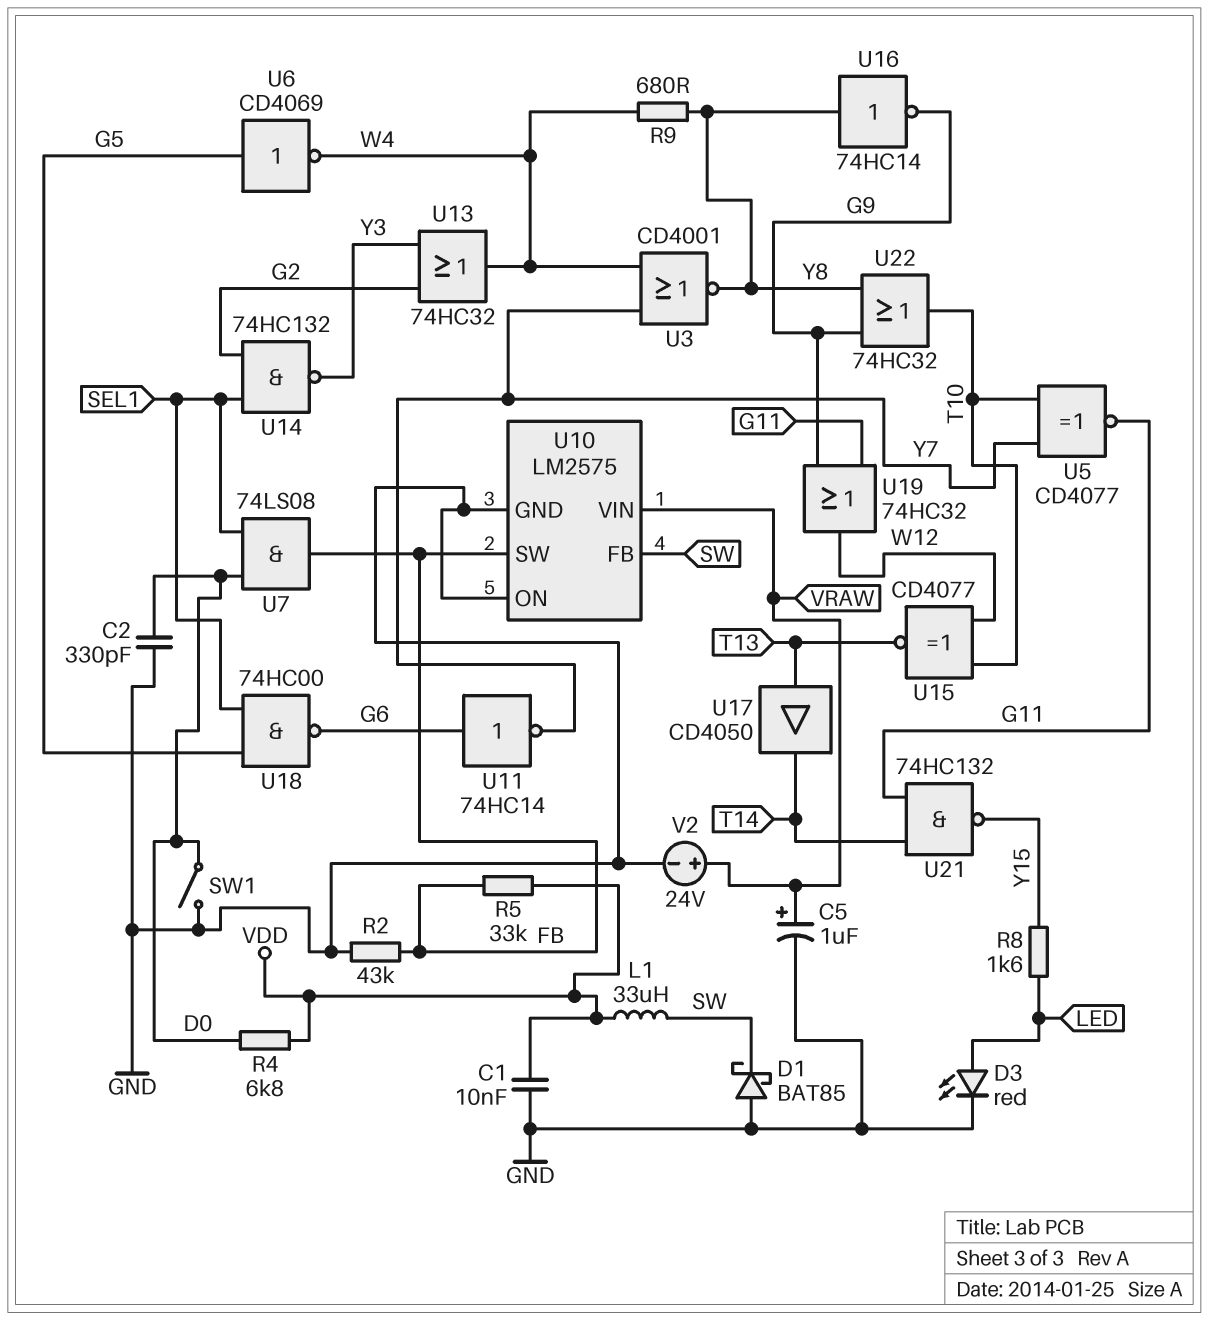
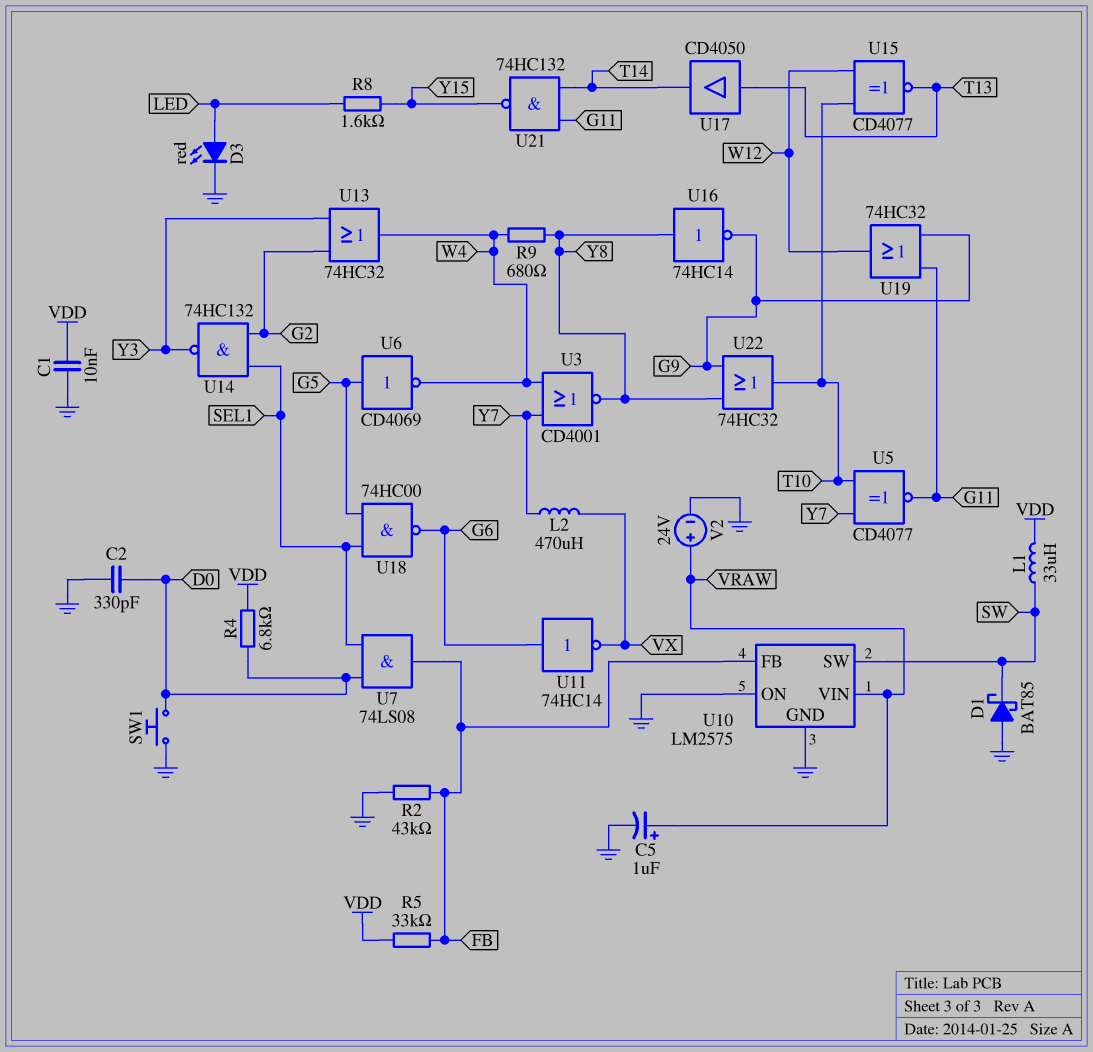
L2: none -> 470uH (VX, Y7)
SW1: switch (D0, GND) -> button (D0, GND)
U10 pin FB: SW -> FB
U10 pin SW: FB -> SW
U11: NOT 74HC14 (in G6, out Y7) -> NOT 74HC14 (in G6, out VX)

